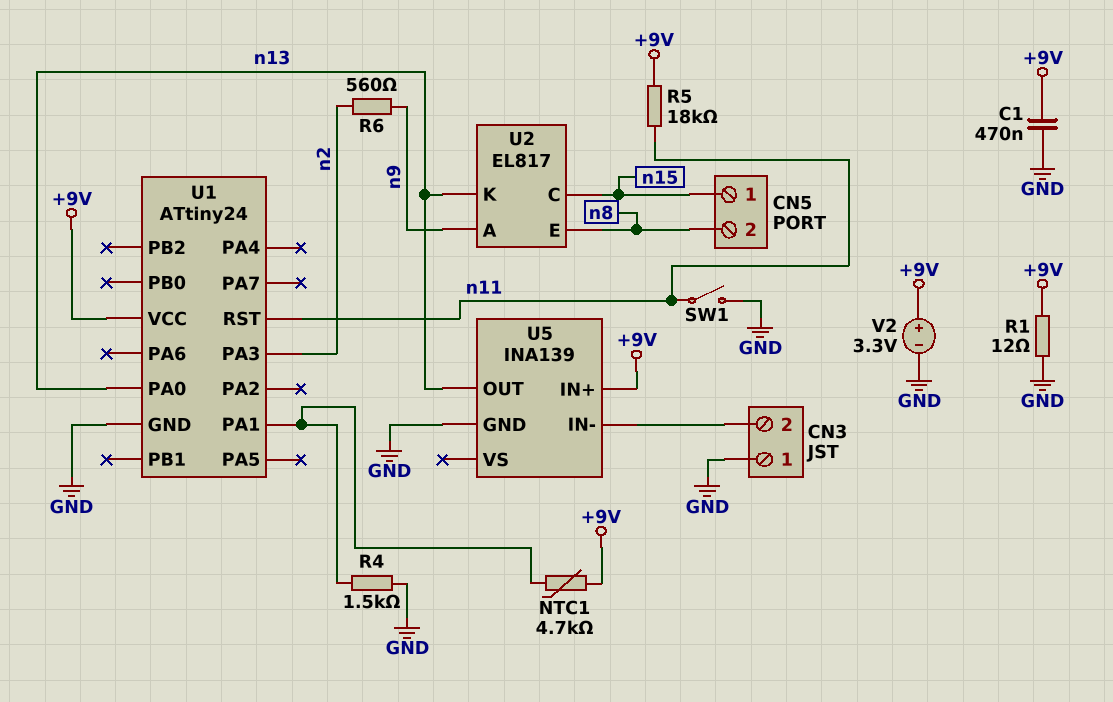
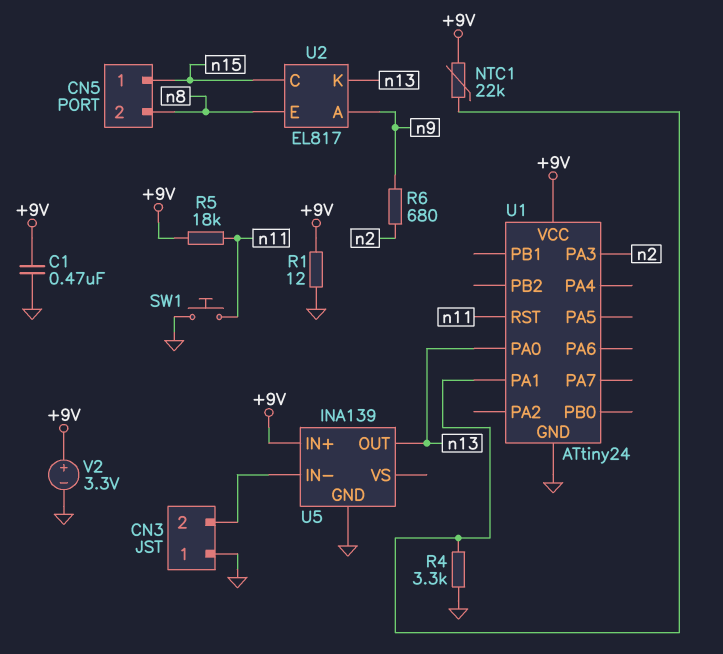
NTC1: 4.7k (+9V, U1/PA1) -> 22k (+9V, U1/PA1)
R4: 1.5k (GND, U1/PA1) -> 3.3k (GND, U1/PA1)
R6: 560 (n2, n9) -> 680 (n2, n9)
SW1: switch (GND, n11) -> button (GND, n11)

